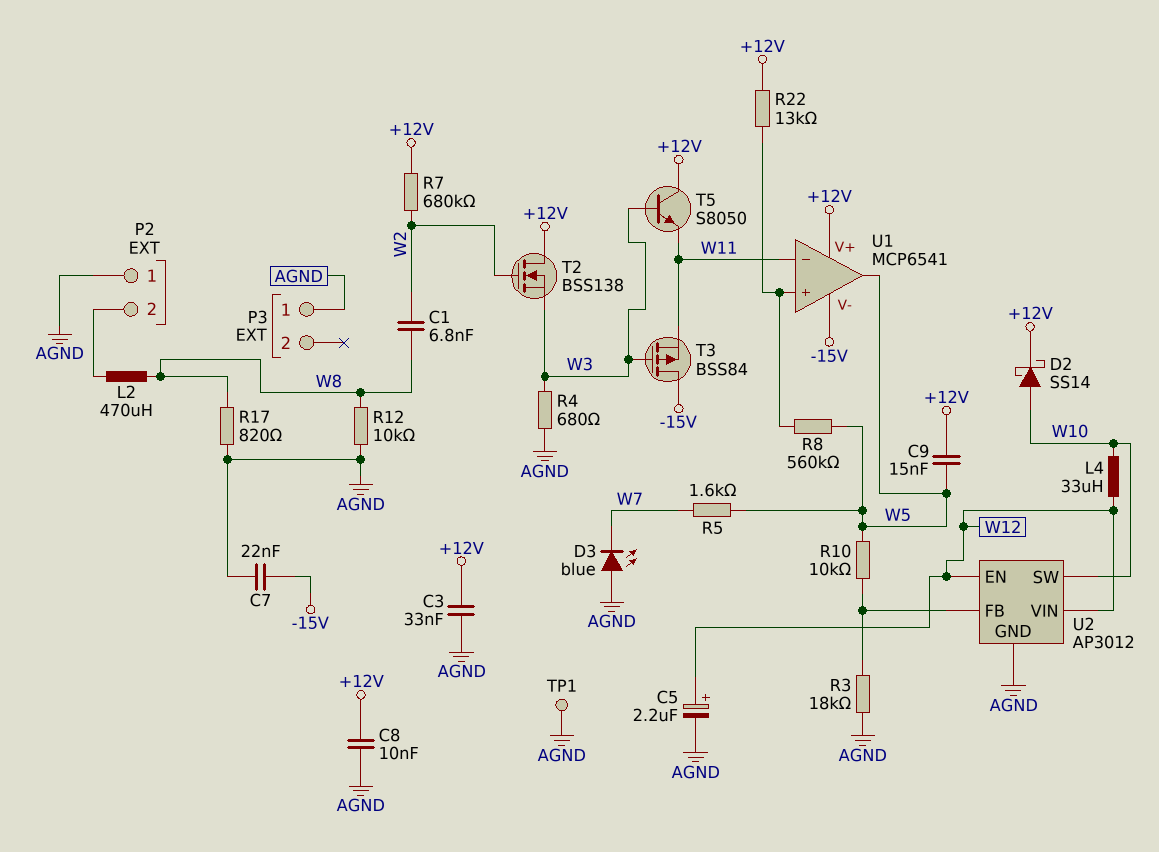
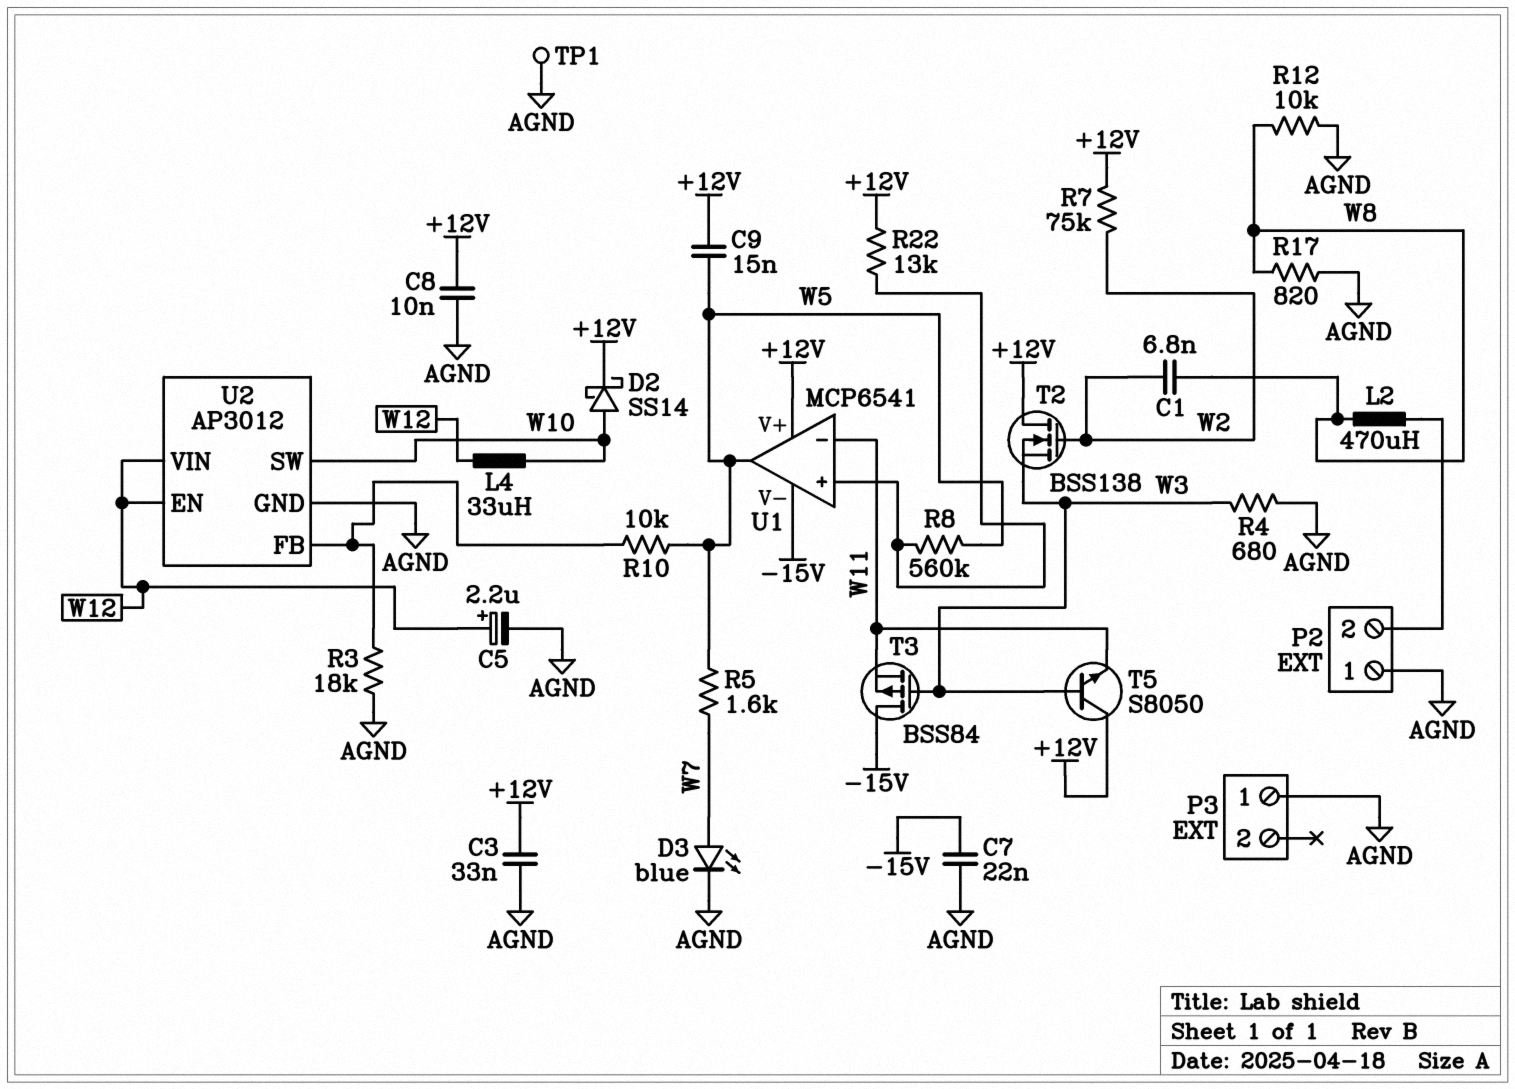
D3: LED blue (A AGND, K W7) -> LED blue (A W7, K AGND)
R7: 680k (+12V, W2) -> 75k (+12V, W2)

